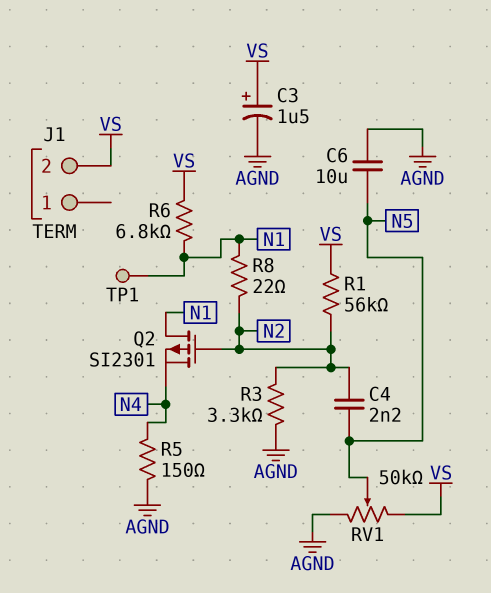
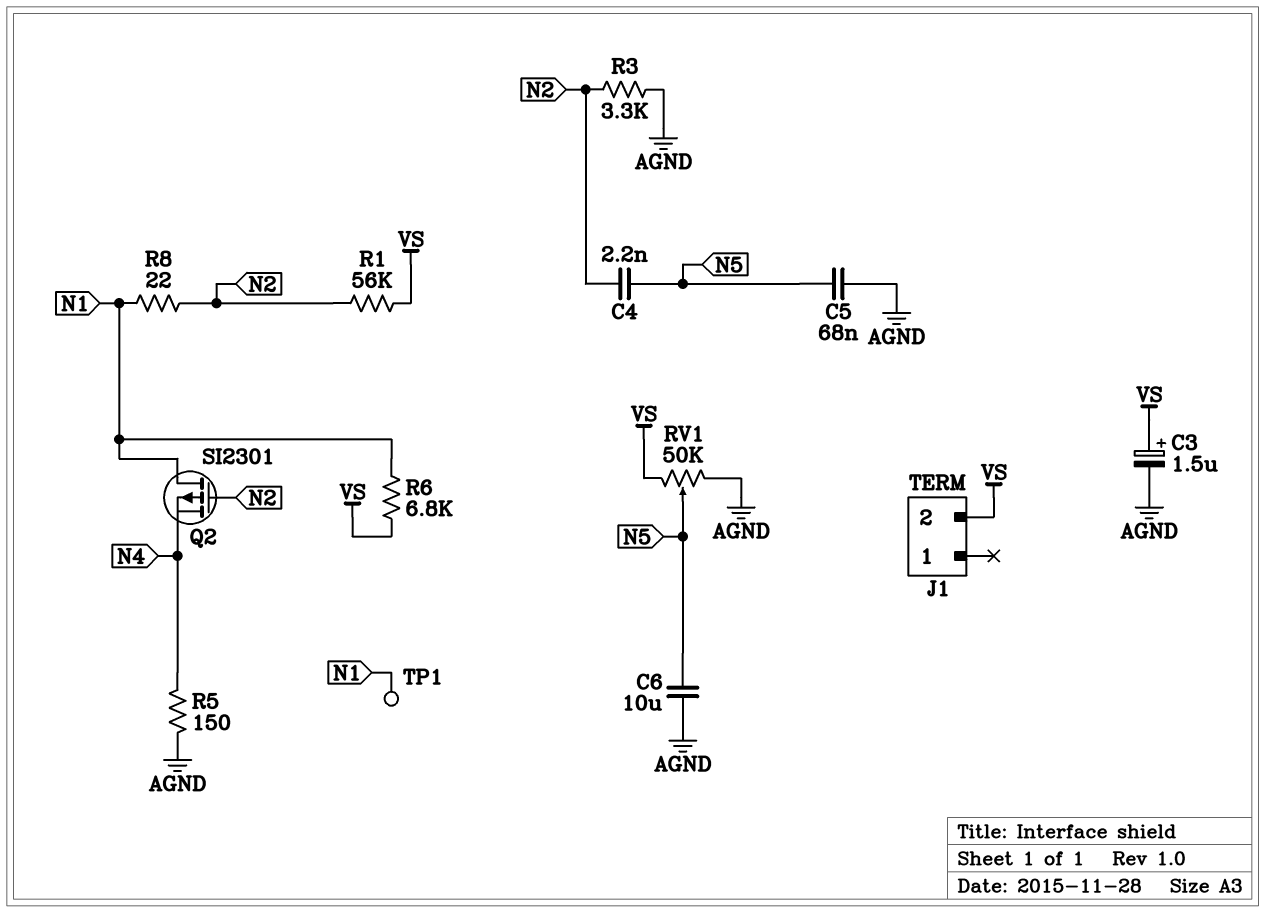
C5: none -> 68nF (AGND, N5)

